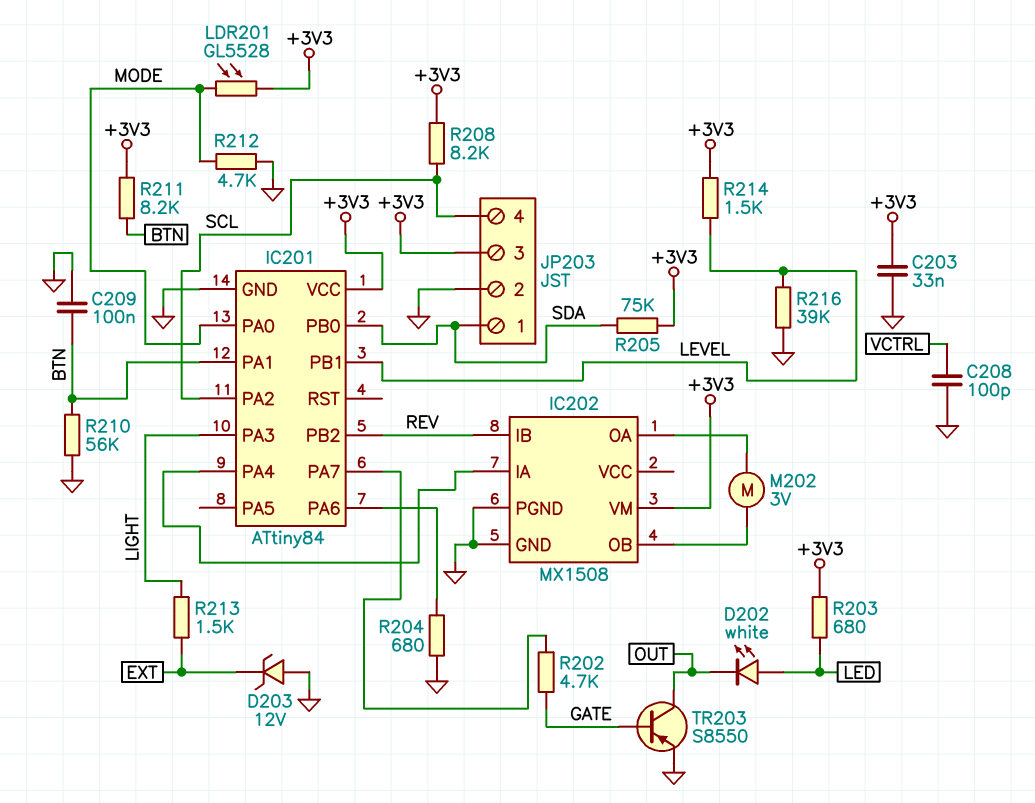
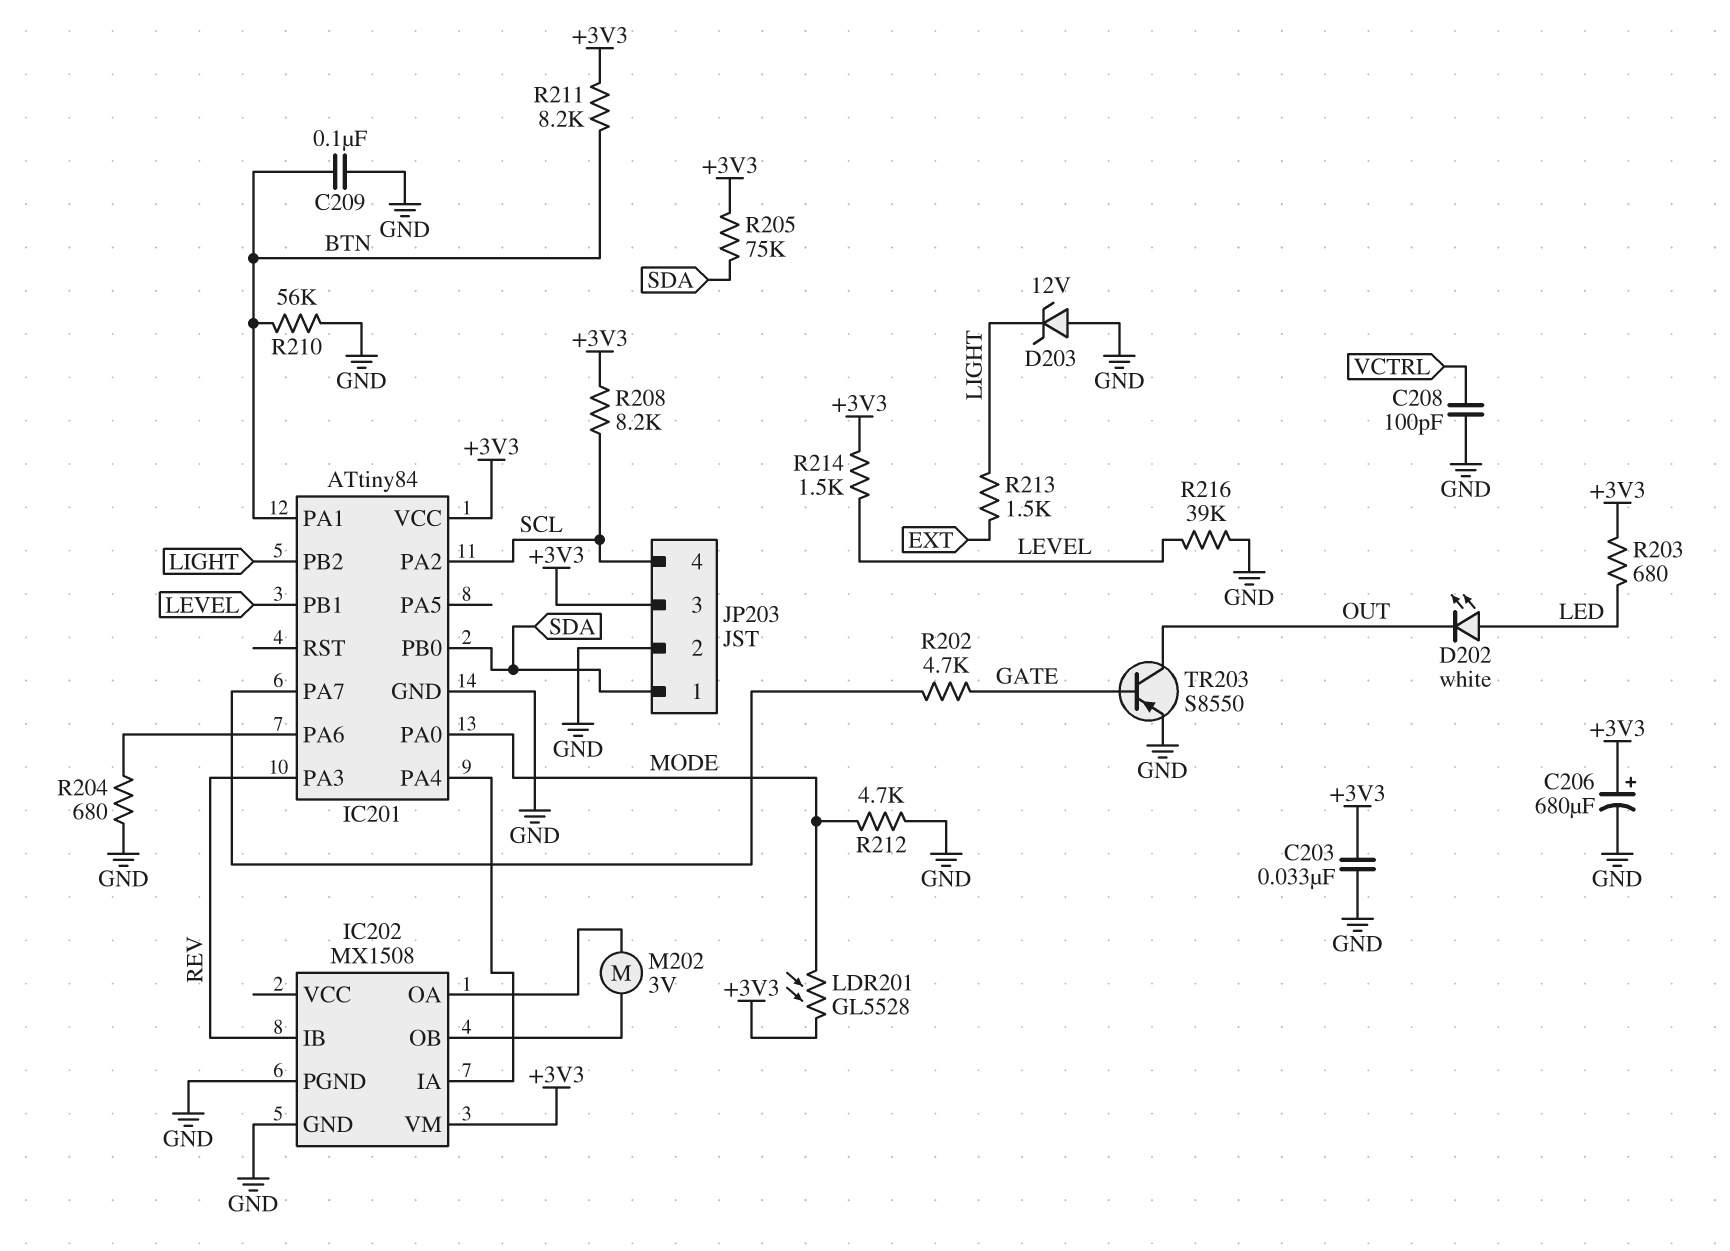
C206: none -> 680uF (plus +3V3, minus GND)
D203: zener 12V (A GND, K EXT) -> zener 12V (A GND, K LIGHT)
IC201 pin PA3: LIGHT -> REV
IC201 pin PB2: REV -> LIGHT

